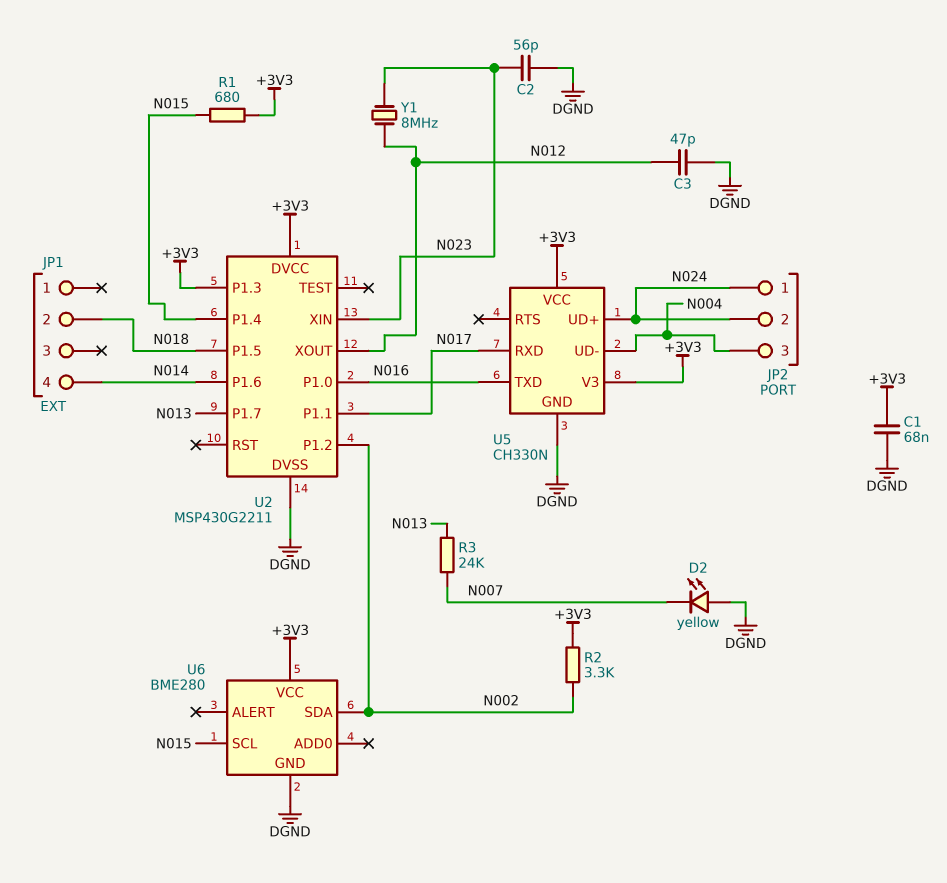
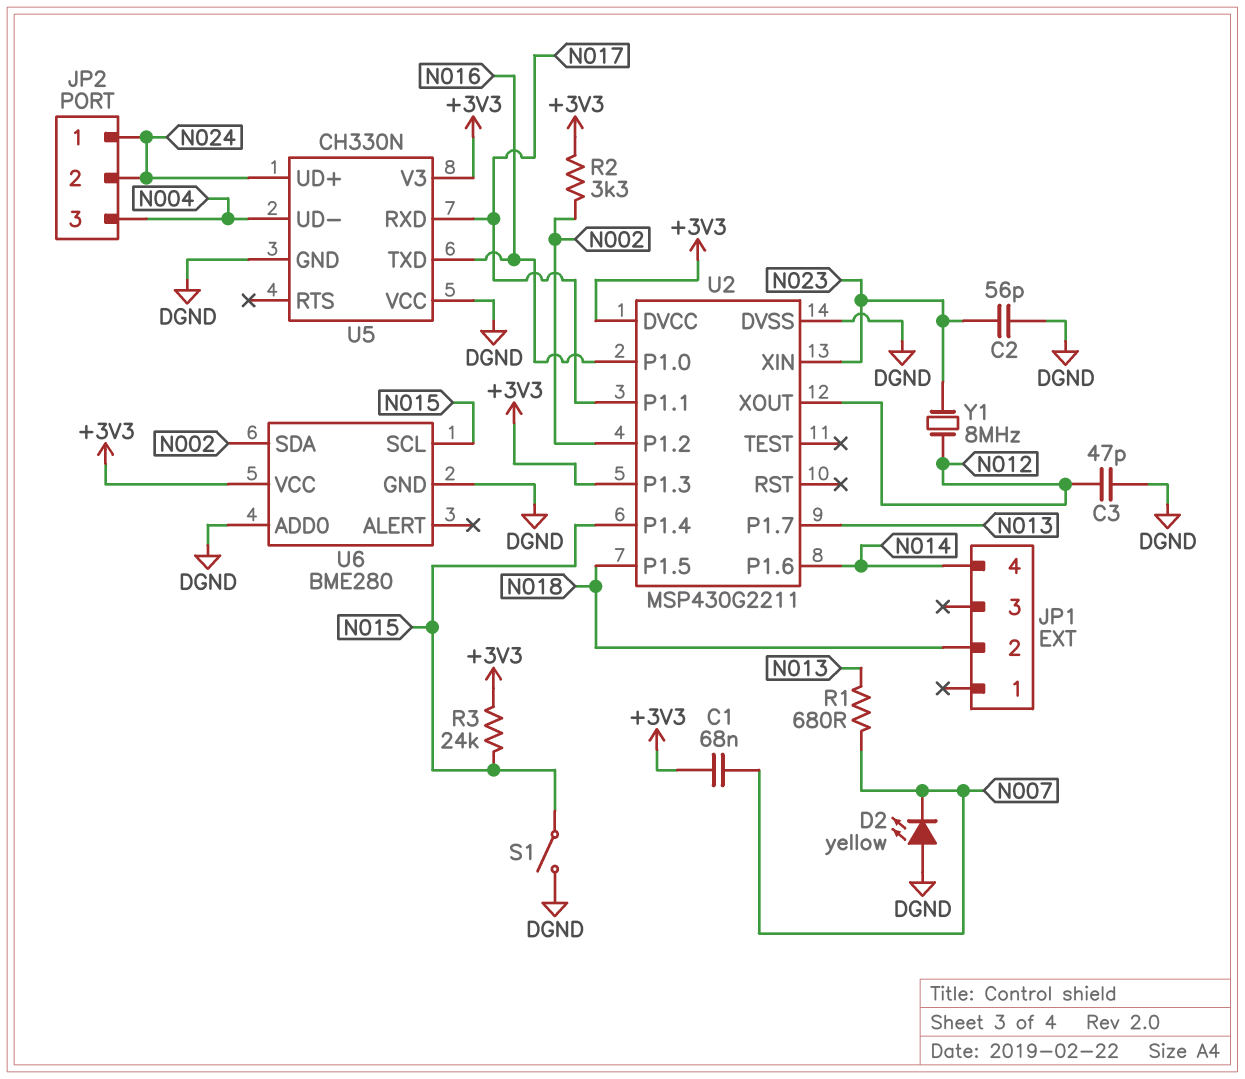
C1: 68nF (+3V3, DGND) -> 68nF (+3V3, N007)
R1: 680 (+3V3, N015) -> 680 (N007, N013)
R3: 24k (N007, N013) -> 24k (+3V3, N015)
S1: none -> switch (DGND, N015)
U5 pin VCC: +3V3 -> DGND
U6 pin ADD0: none -> DGND

